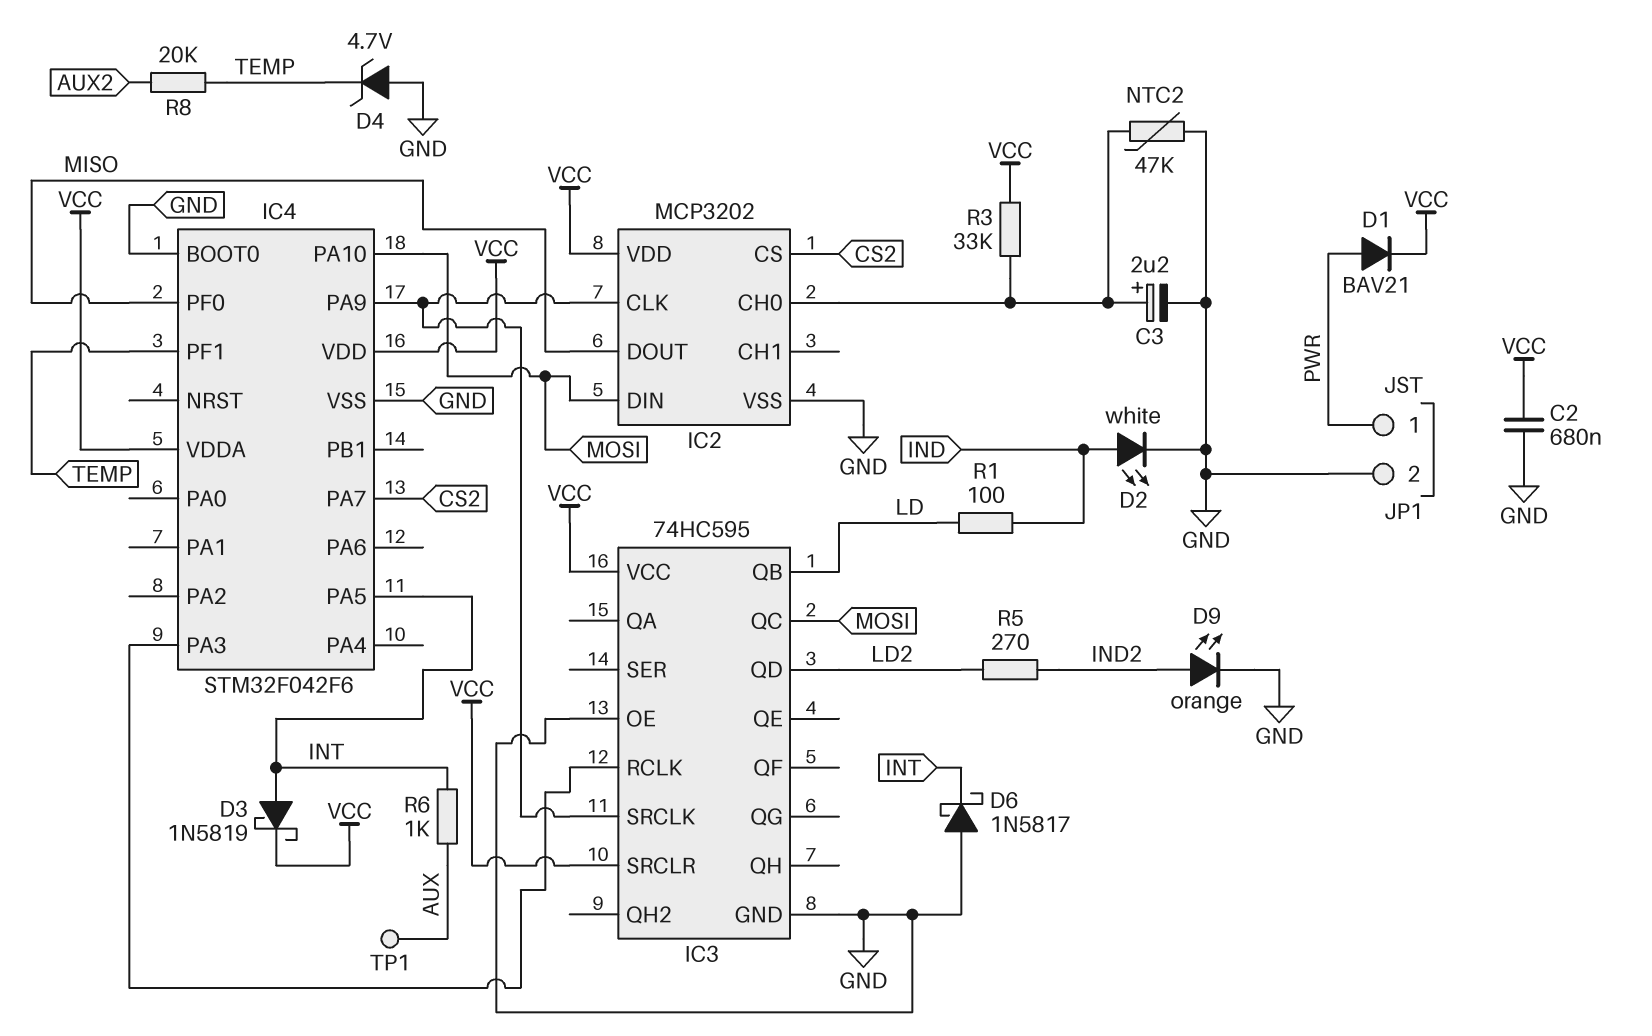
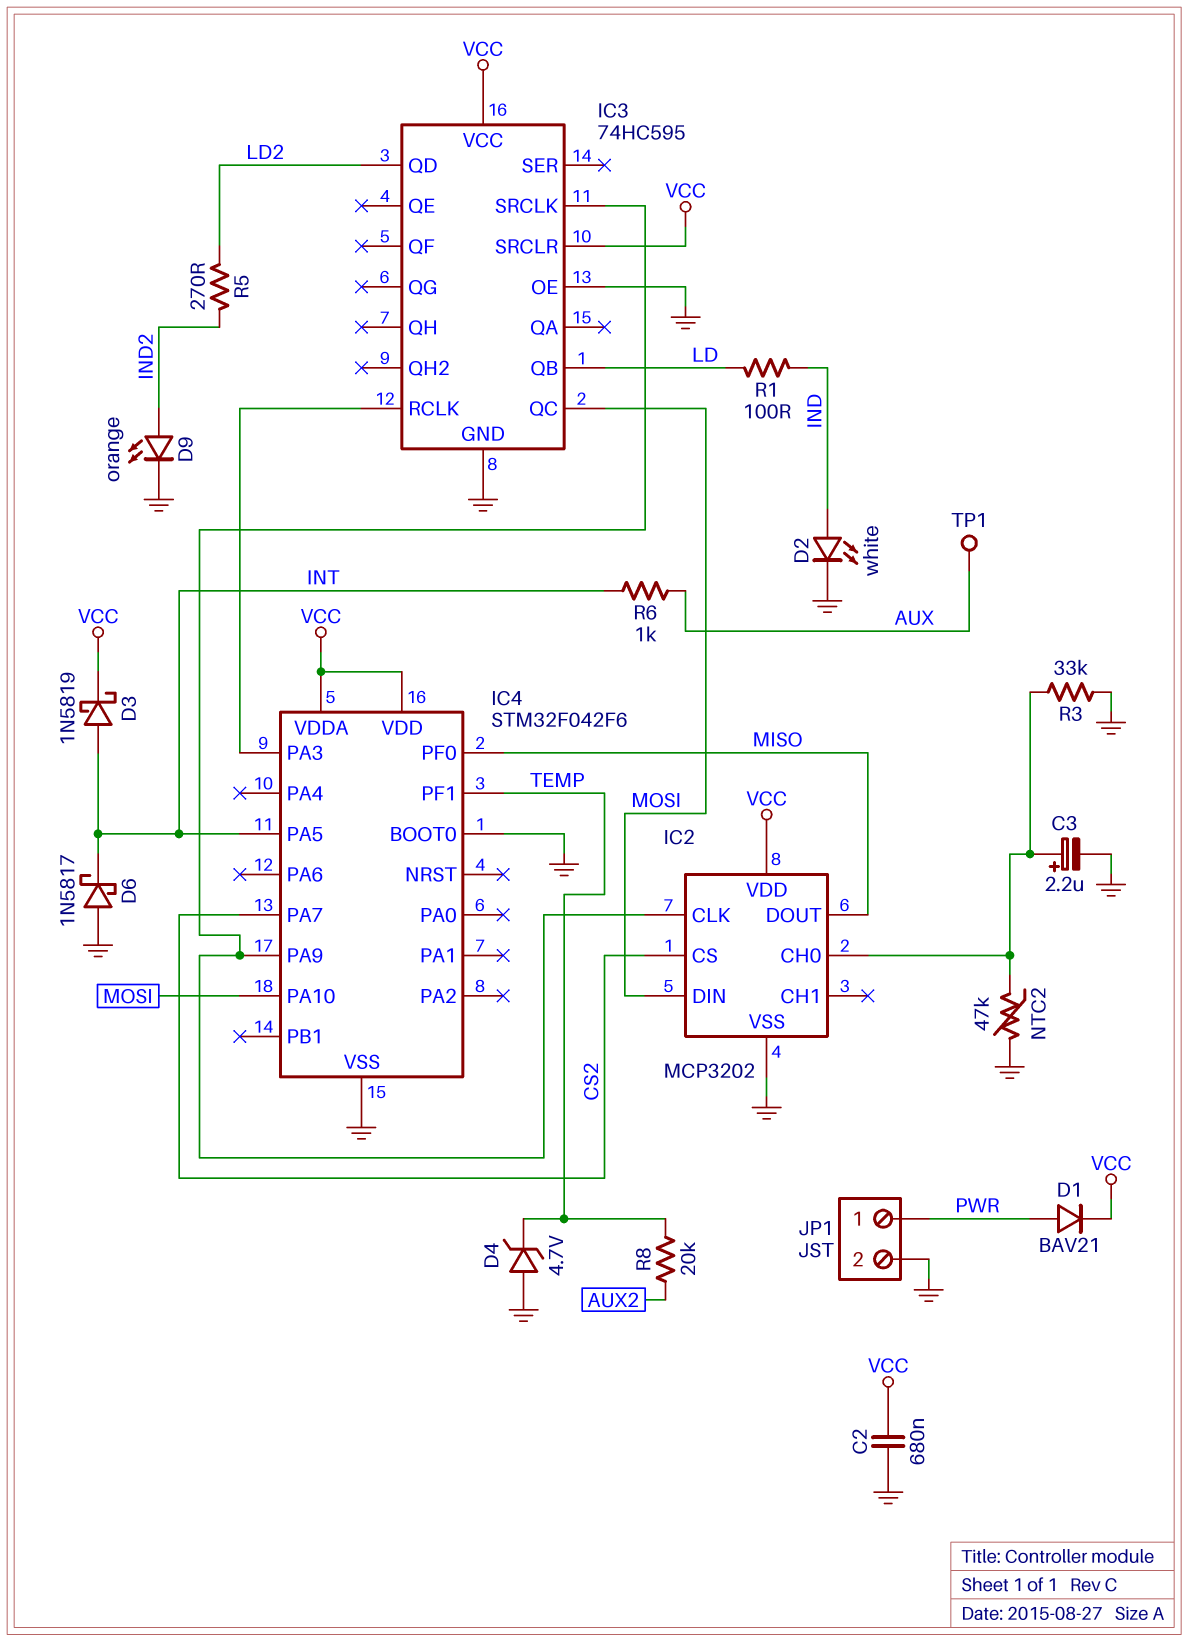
R3: 33k (IC2/CH0, VCC) -> 33k (GND, IC2/CH0)

